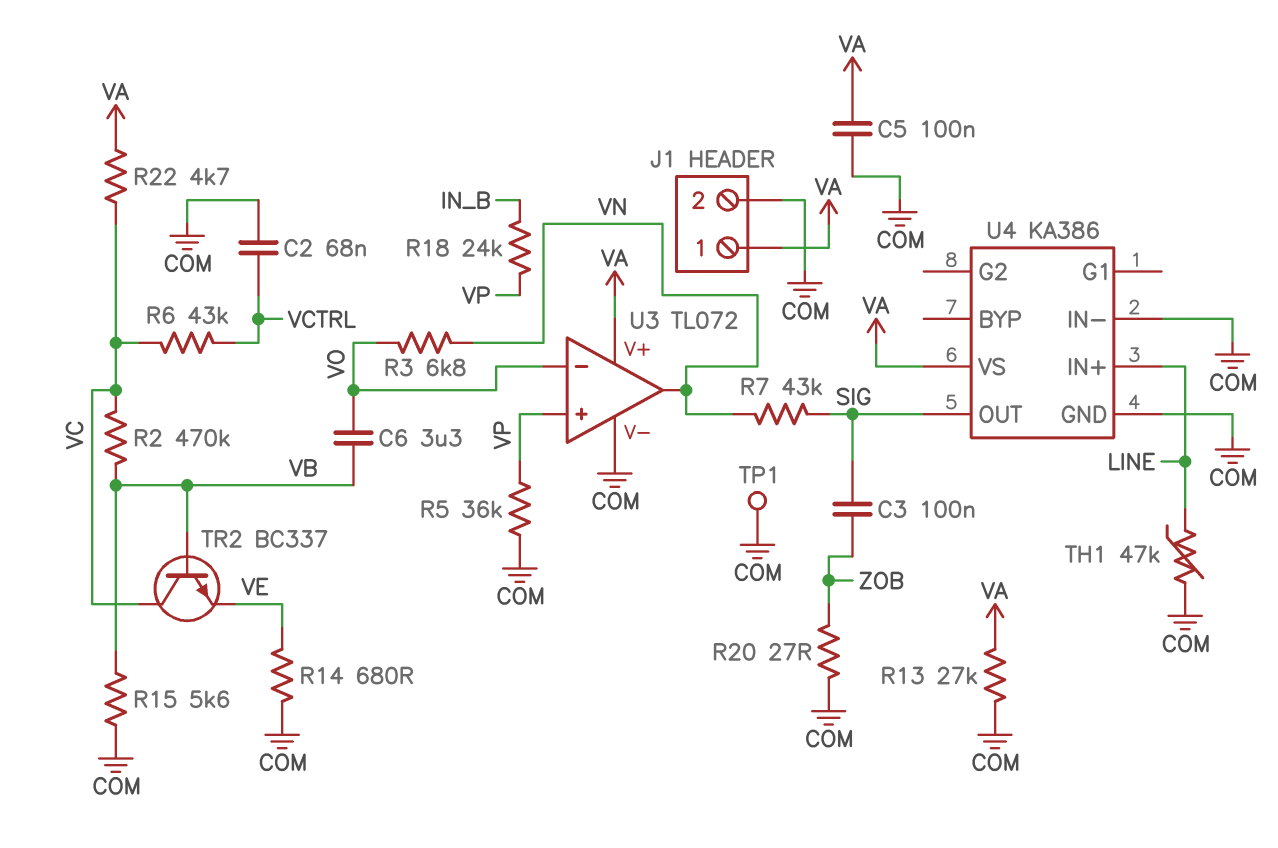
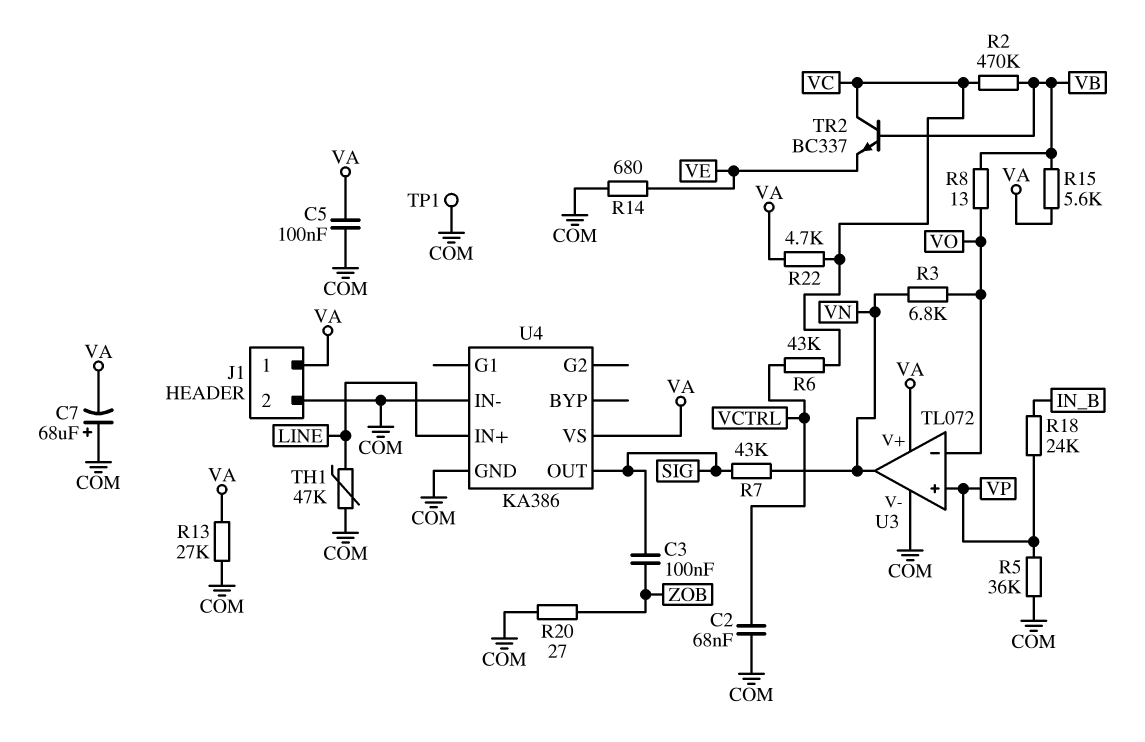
C6: 3.3uF (VB, VO) -> none
C7: none -> 68uF (plus COM, minus VA)
R8: none -> 13 (VB, VO)
R15: 5.6k (COM, VB) -> 5.6k (VA, VB)

